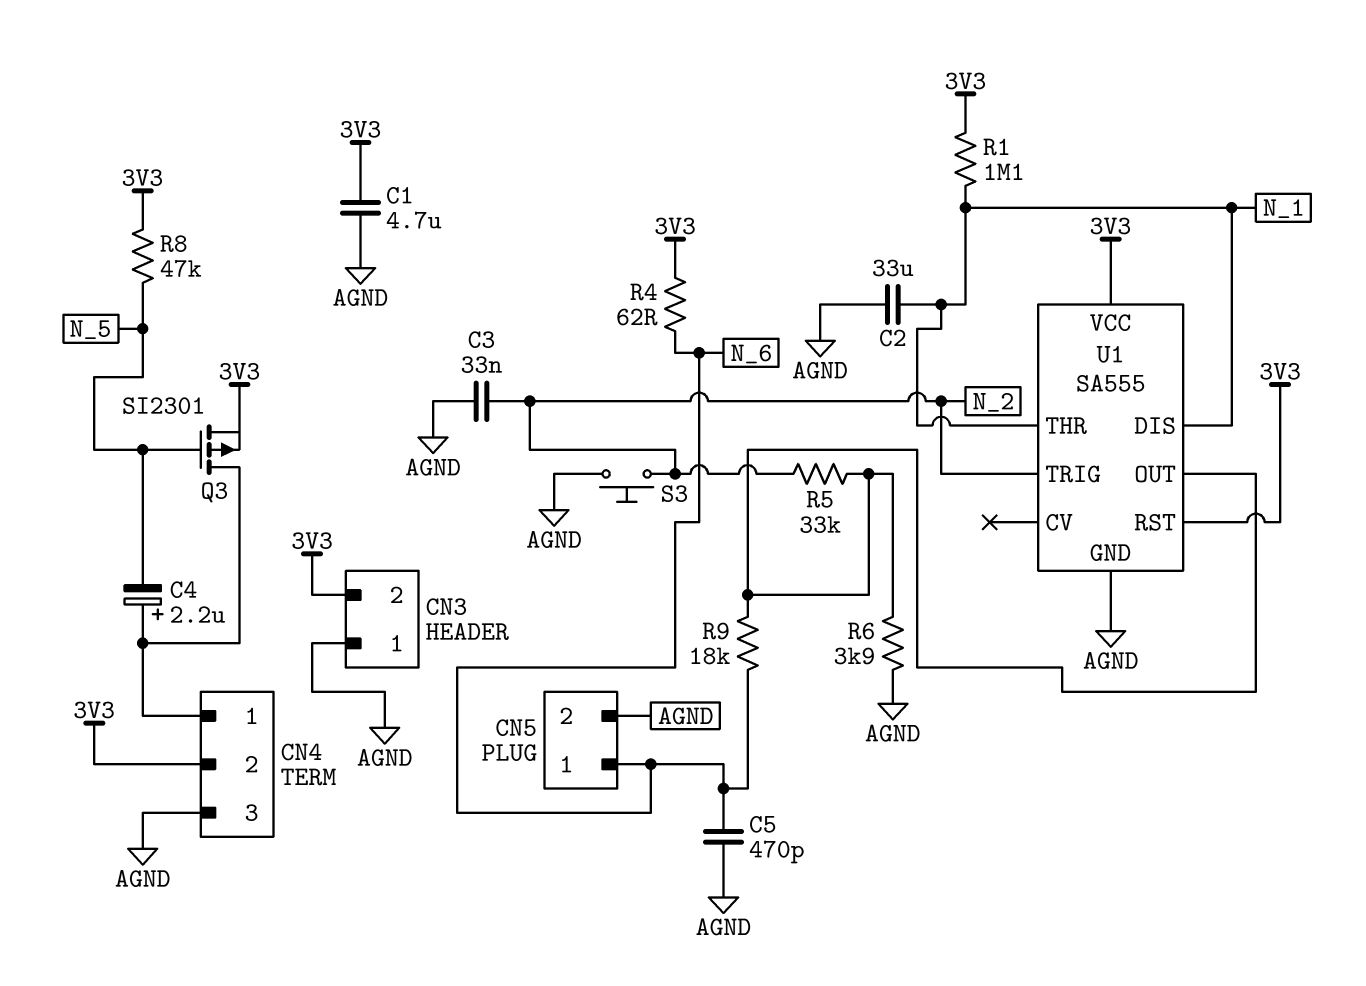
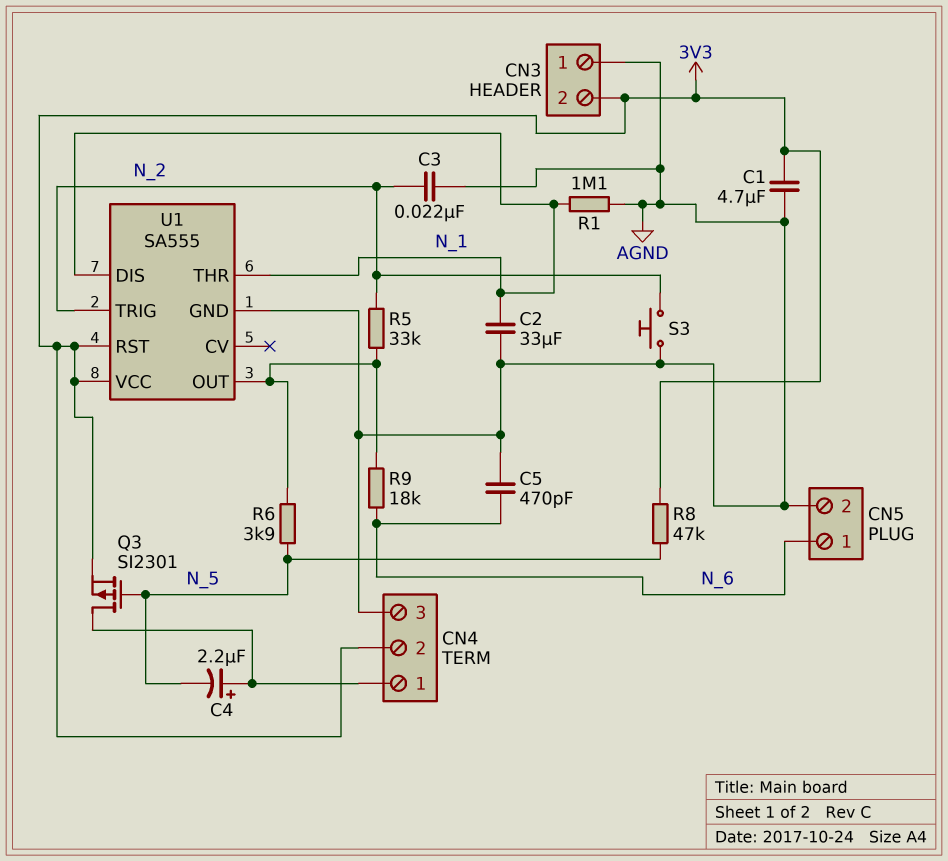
C3: 33nF (AGND, N_2) -> 22nF (AGND, N_2)
R1: 1.1M (3V3, N_1) -> 1.1M (AGND, N_1)
R4: 62 (3V3, N_6) -> none
R6: 3.9k (AGND, U1/OUT) -> 3.9k (N_5, U1/OUT)

